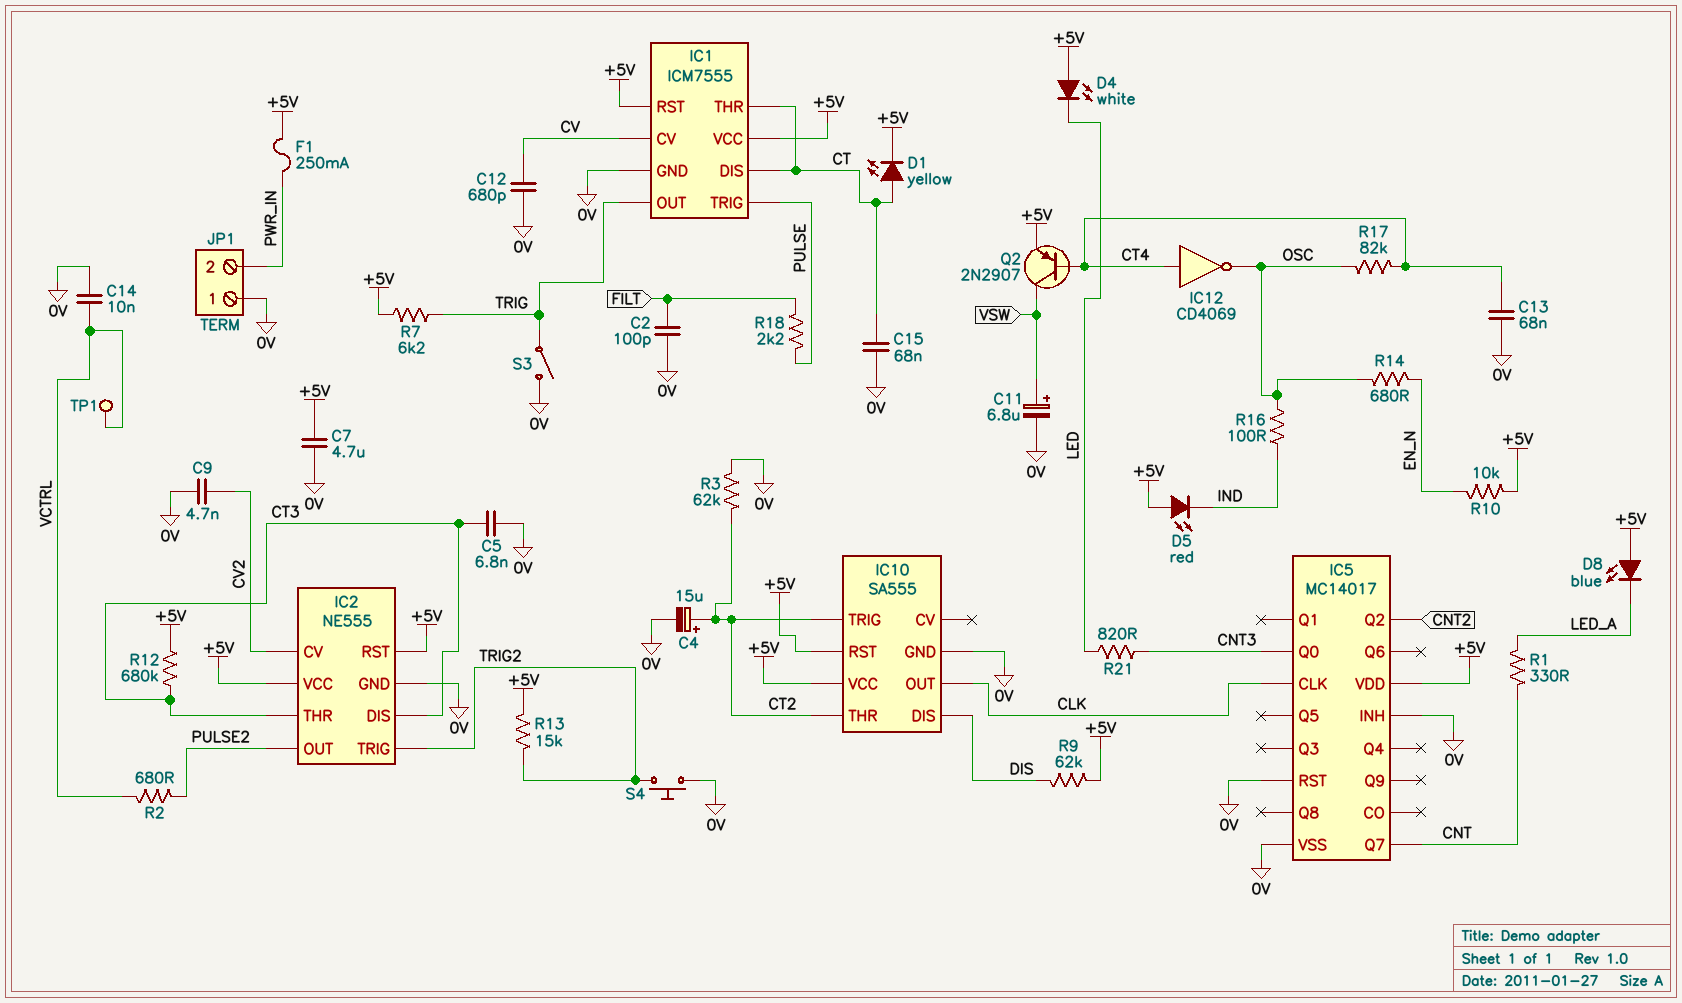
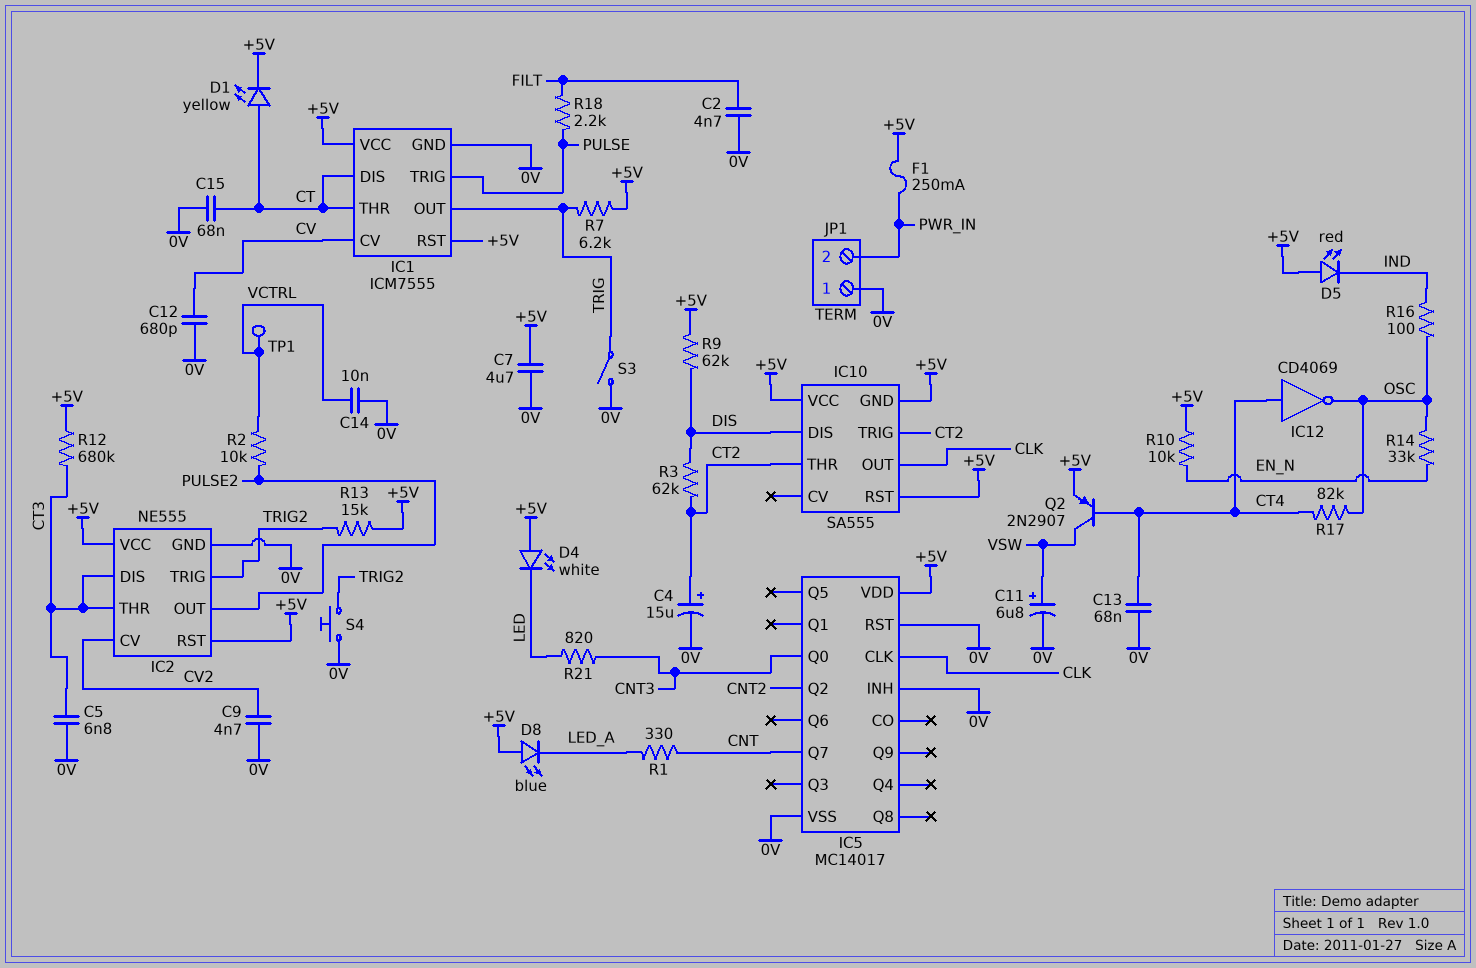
C2: 100pF (0V, FILT) -> 4.7nF (0V, FILT)
IC10 pin GND: 0V -> +5V
R2: 680 (PULSE2, VCTRL) -> 10k (PULSE2, VCTRL)
R3: 62k (0V, CT2) -> 62k (CT2, DIS)
R14: 680 (EN_N, OSC) -> 33k (EN_N, OSC)

